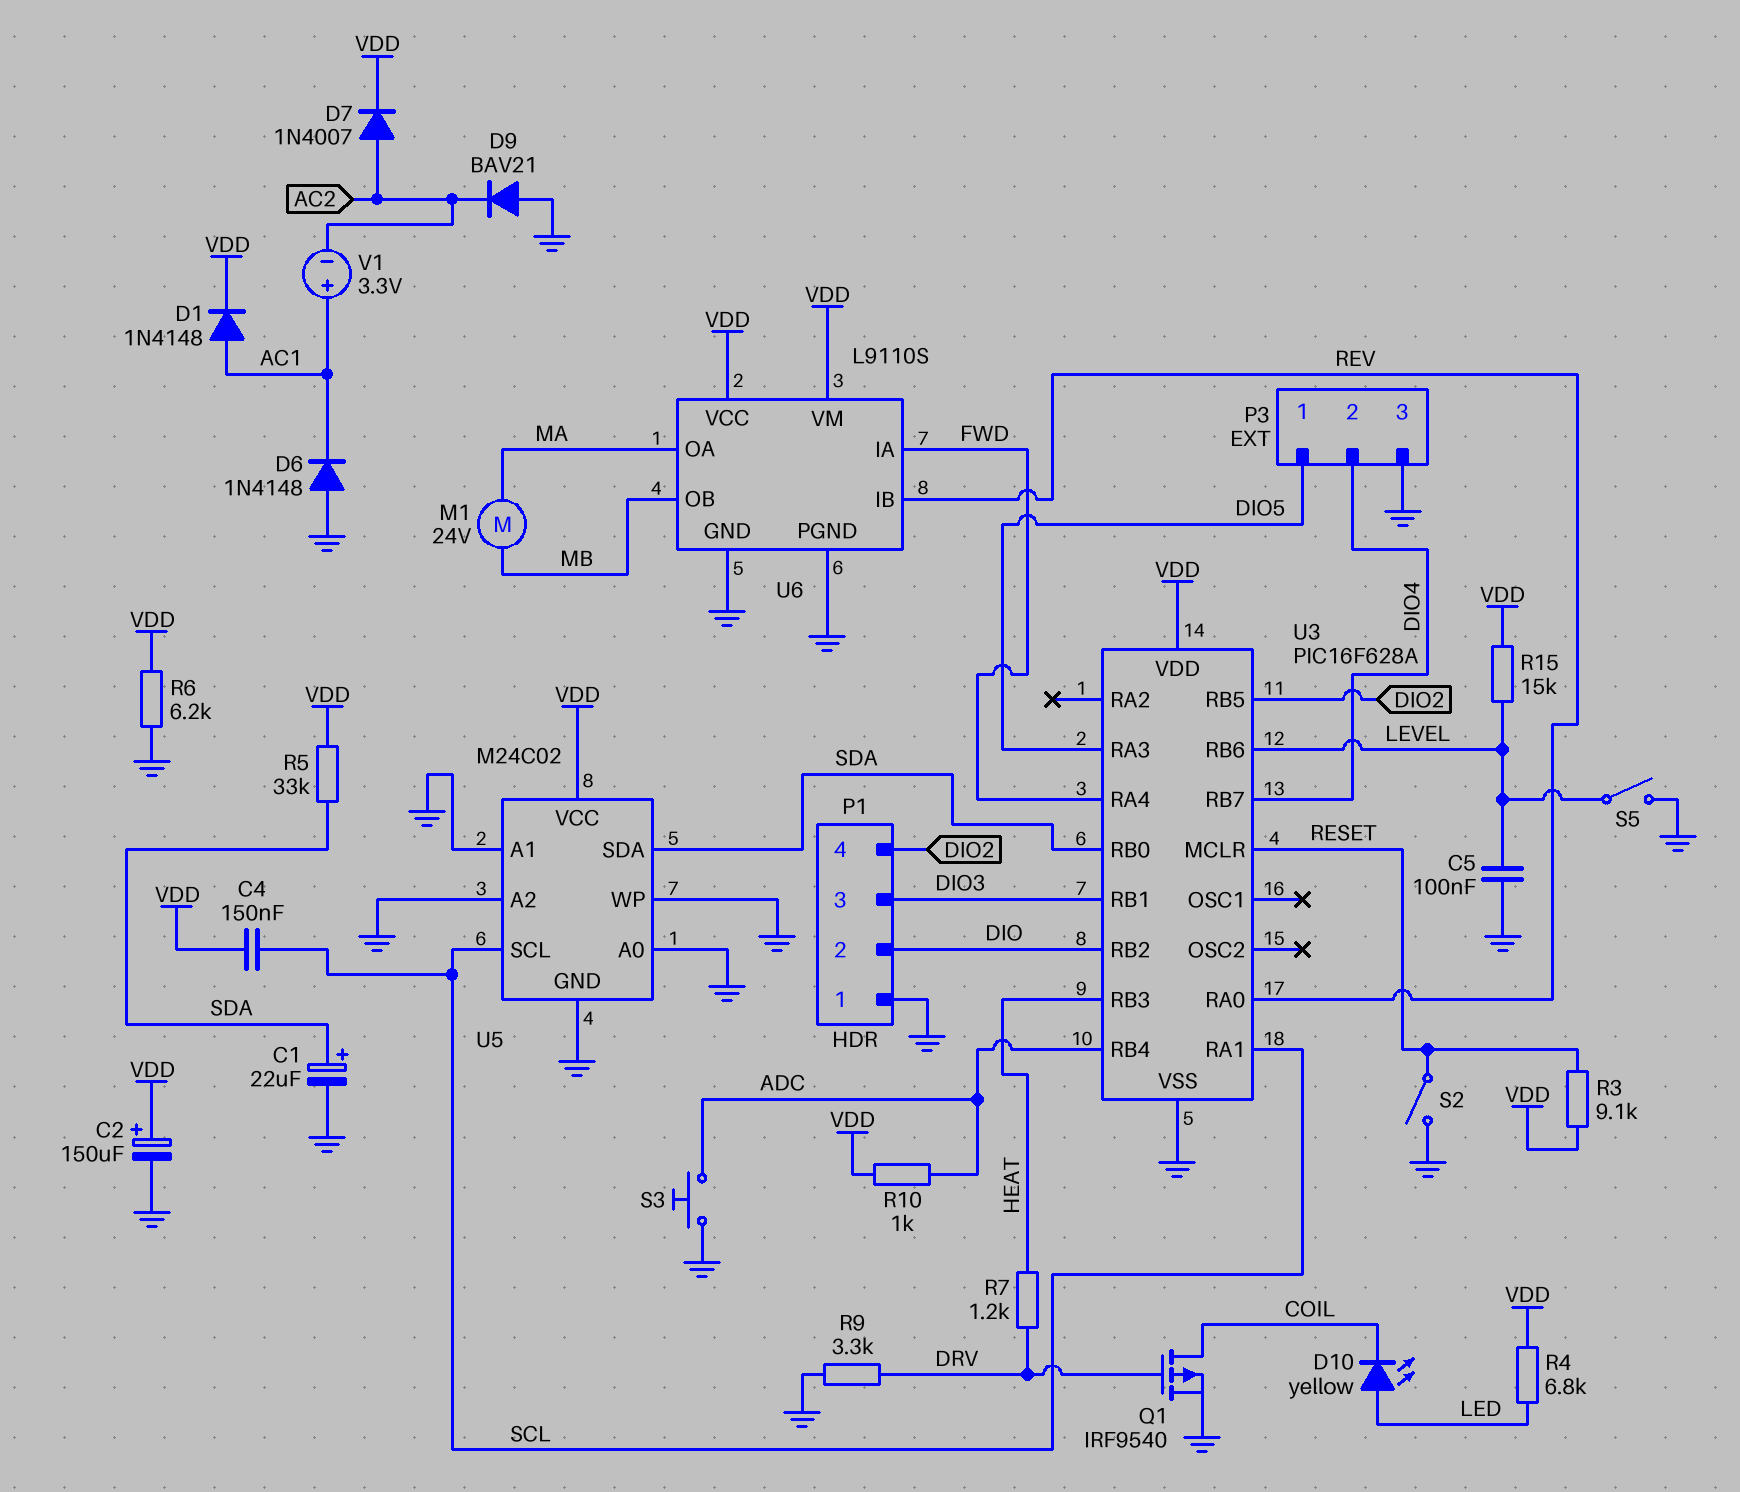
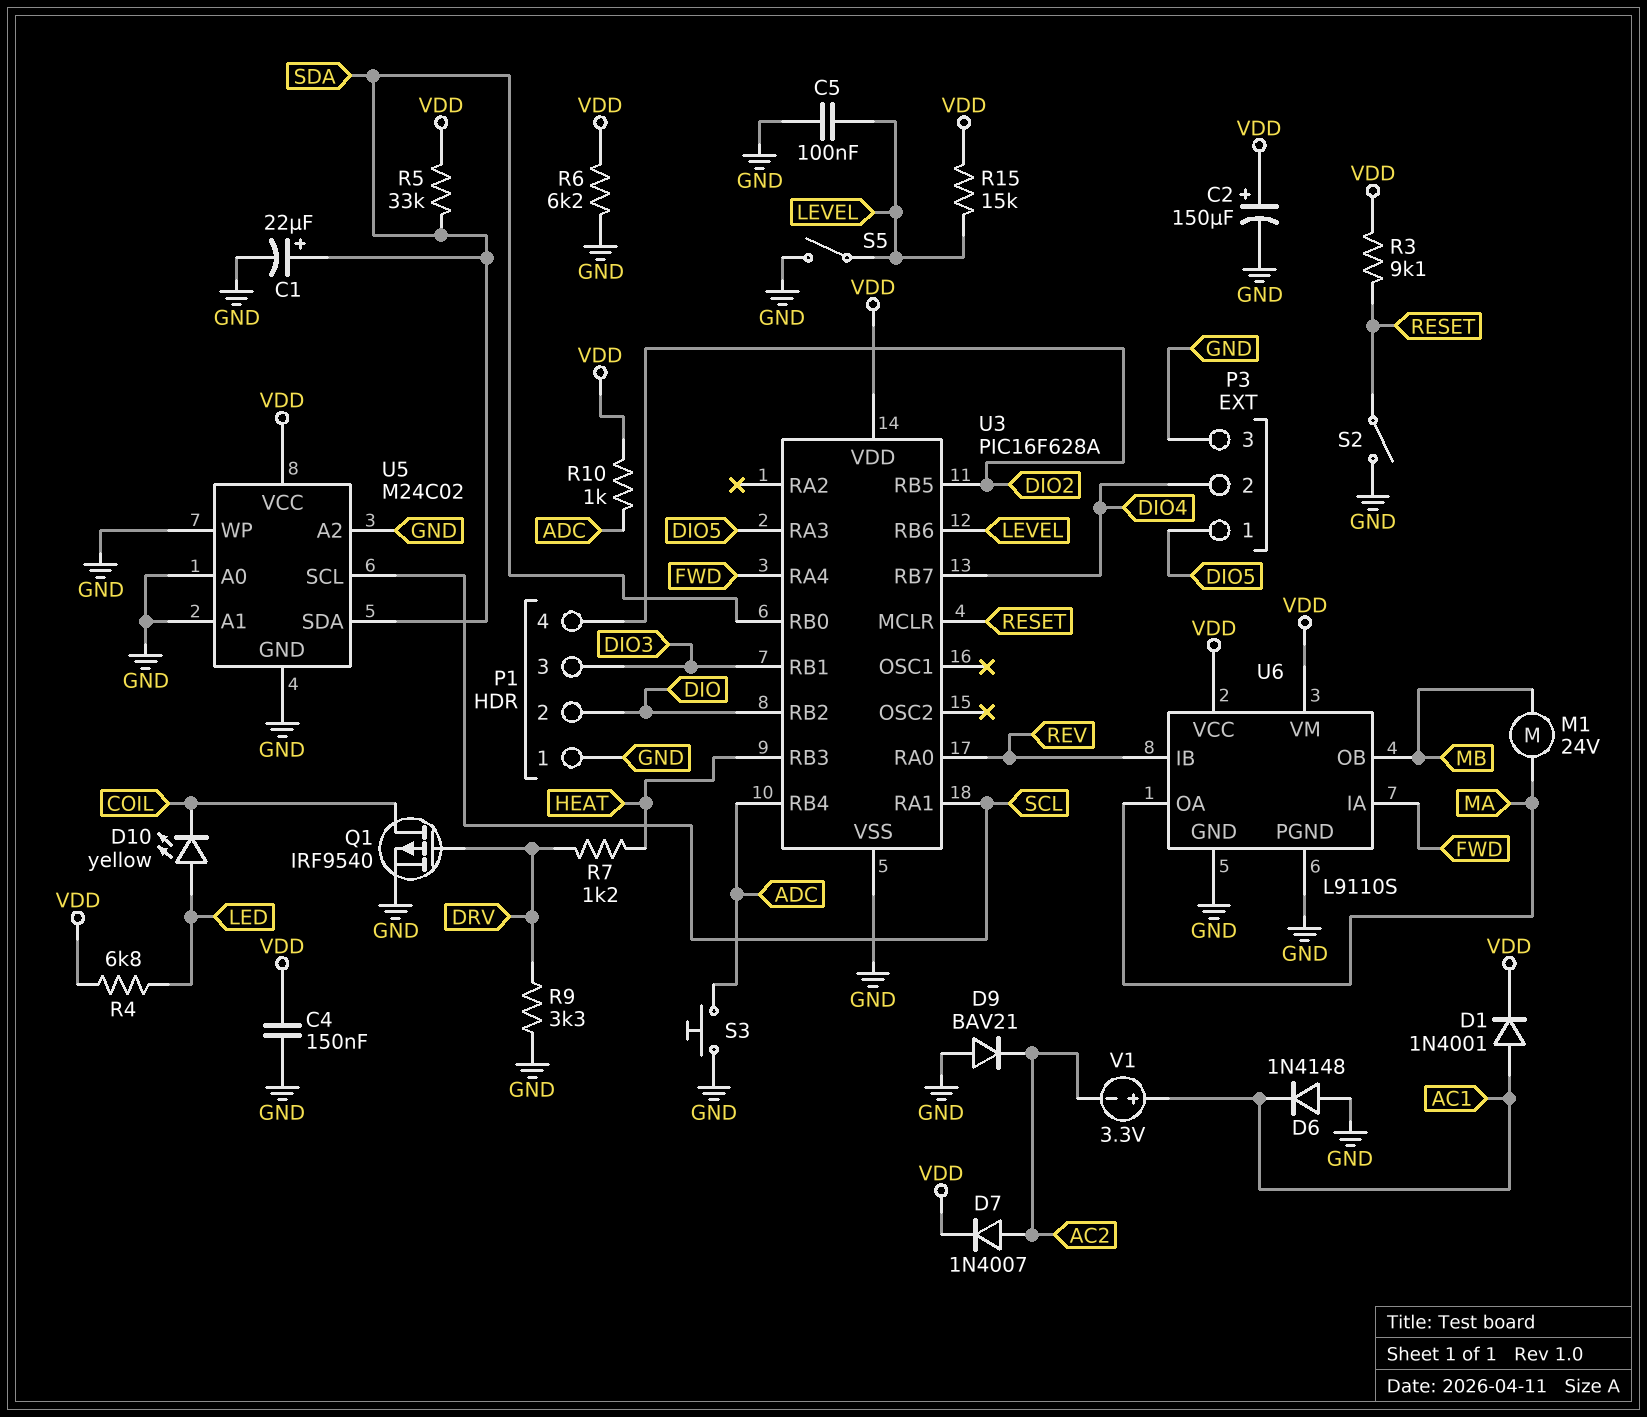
C4: 150nF (SCL, VDD) -> 150nF (GND, VDD)
D1: diode 1N4148 (A AC1, K VDD) -> diode 1N4001 (A AC1, K VDD)

